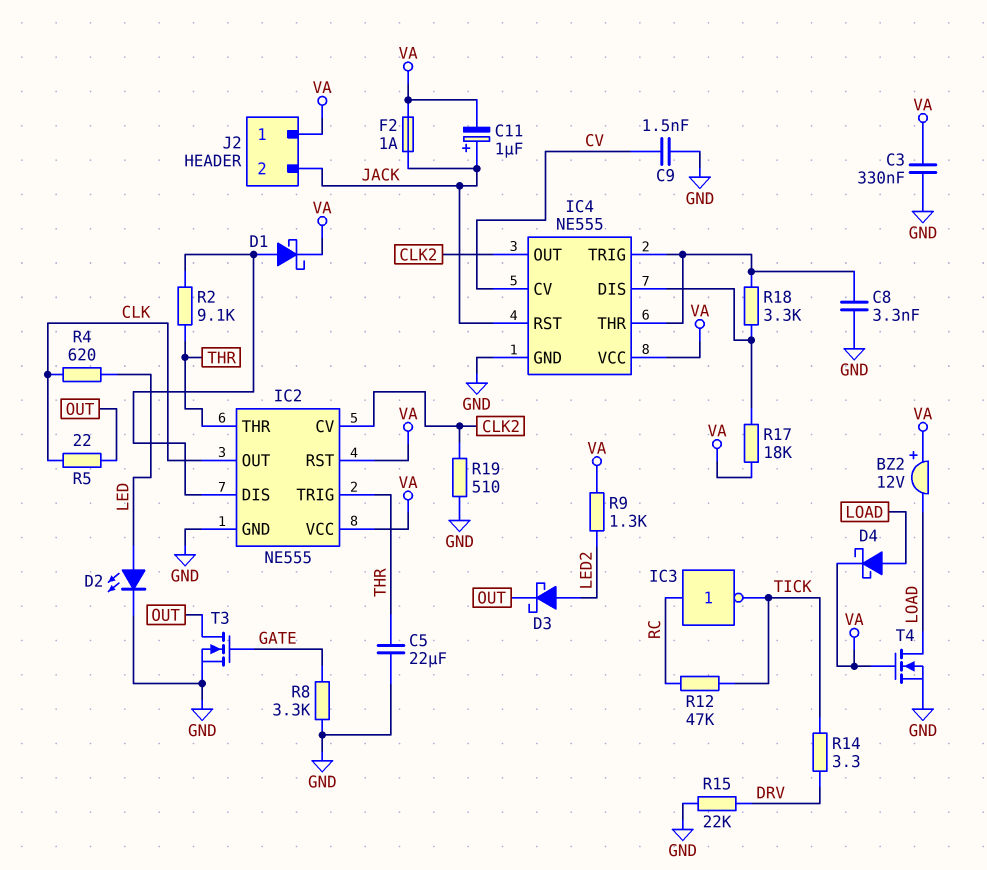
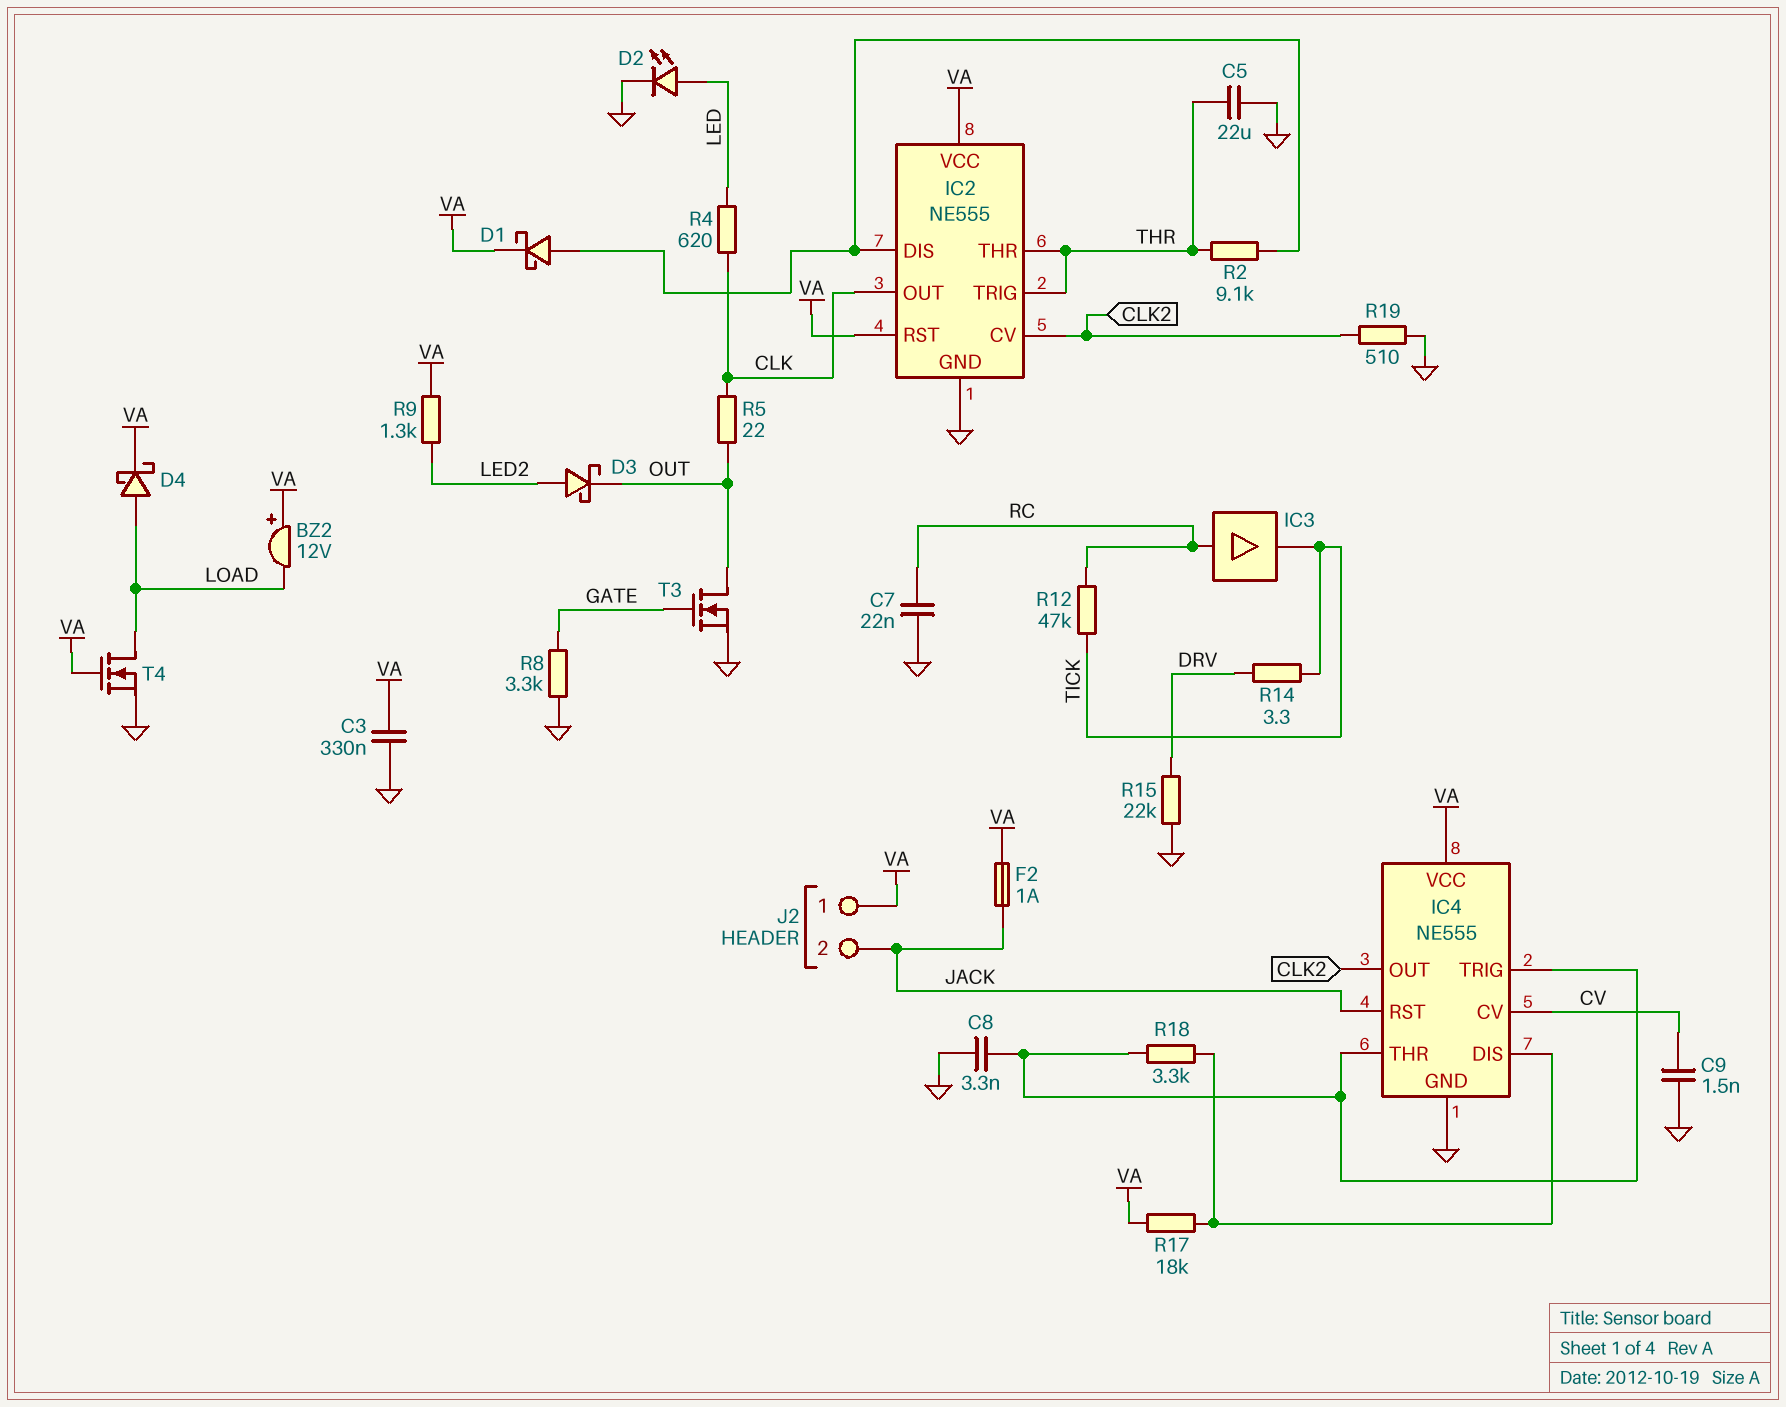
C7: none -> 22nF (GND, RC)
C11: 1uF (plus JACK, minus VA) -> none
IC3: NOT (in RC, out TICK) -> buffer (in RC, out TICK)

